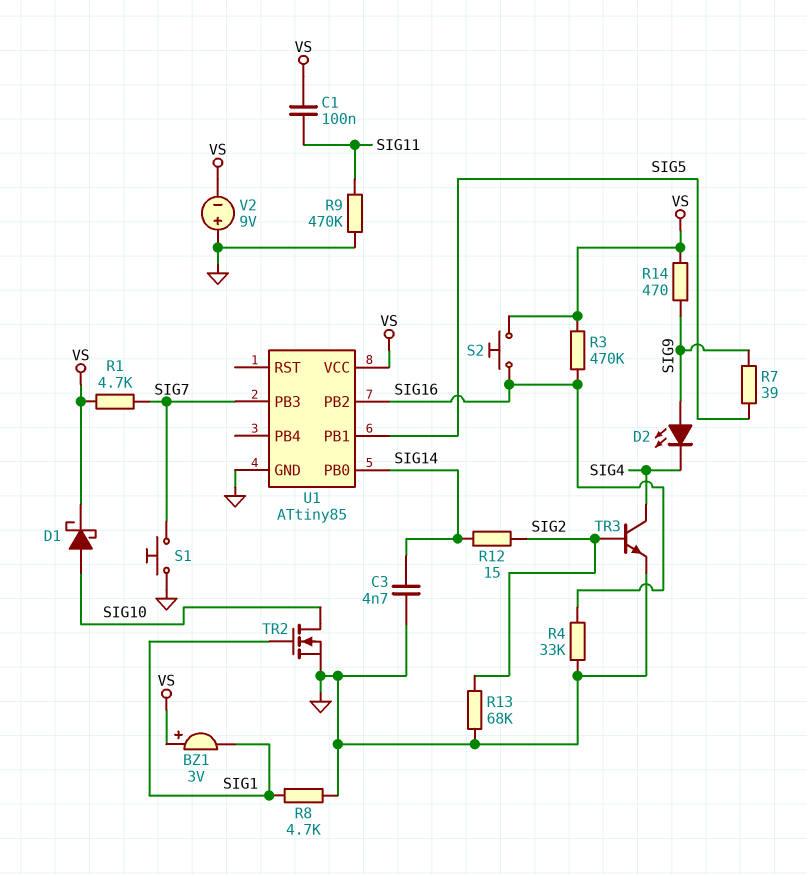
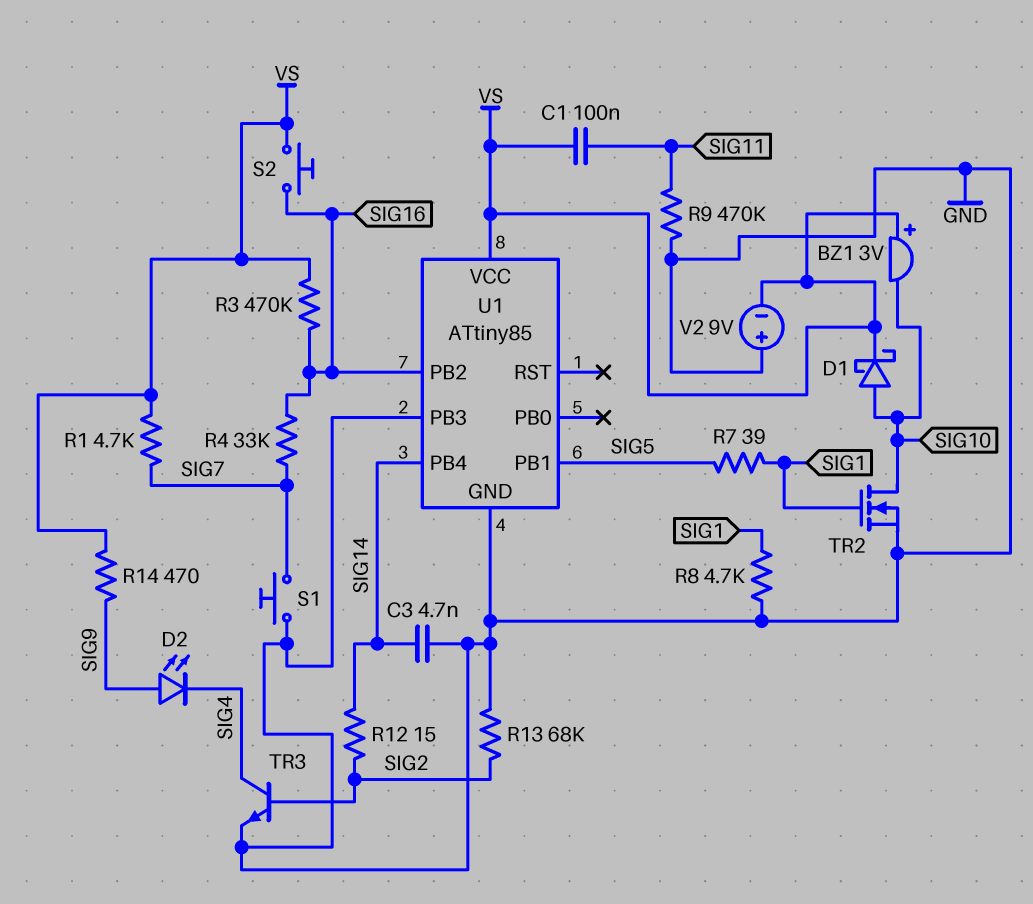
BZ1: buzzer 3V (plus VS, minus SIG1) -> buzzer 3V (plus VS, minus SIG10)
R4: 33k (GND, SIG16) -> 33k (SIG7, SIG16)
R7: 39 (SIG5, SIG9) -> 39 (SIG1, SIG5)
U1 pin PB0: SIG14 -> none
U1 pin PB3: SIG7 -> GND
U1 pin PB4: none -> SIG14

